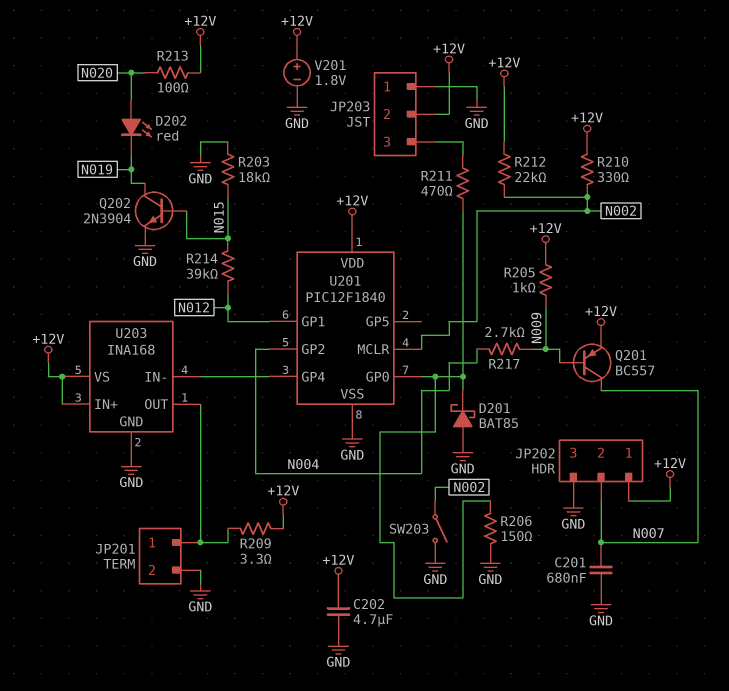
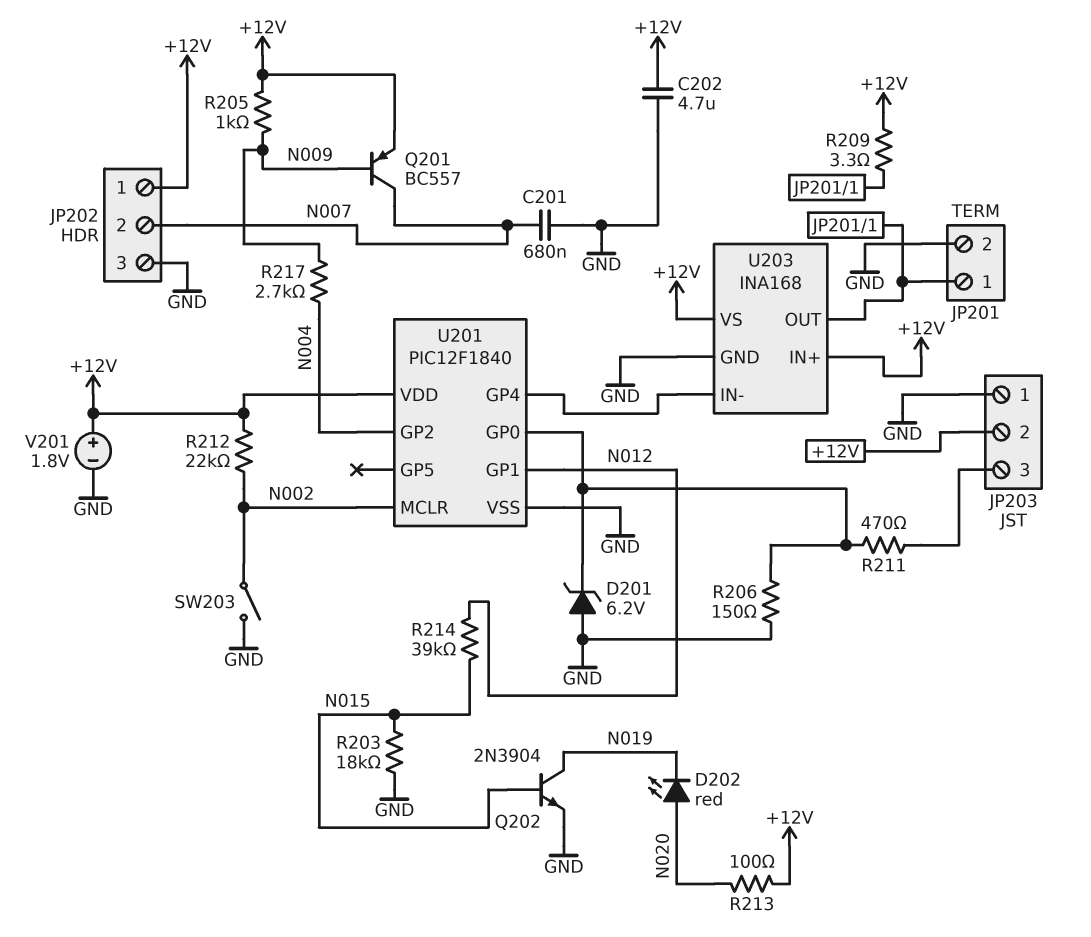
D201: schottky BAT85 (A GND, K U201/GP0) -> zener 6.2V (A GND, K U201/GP0)
R210: 330 (+12V, N002) -> none

